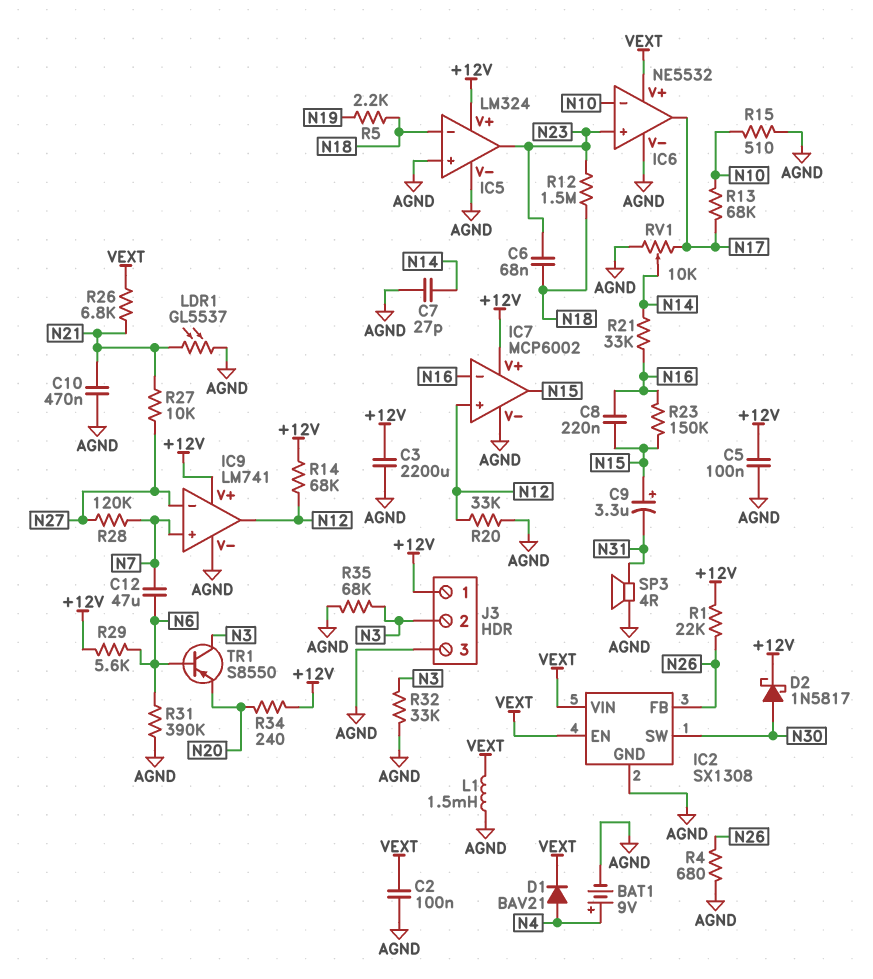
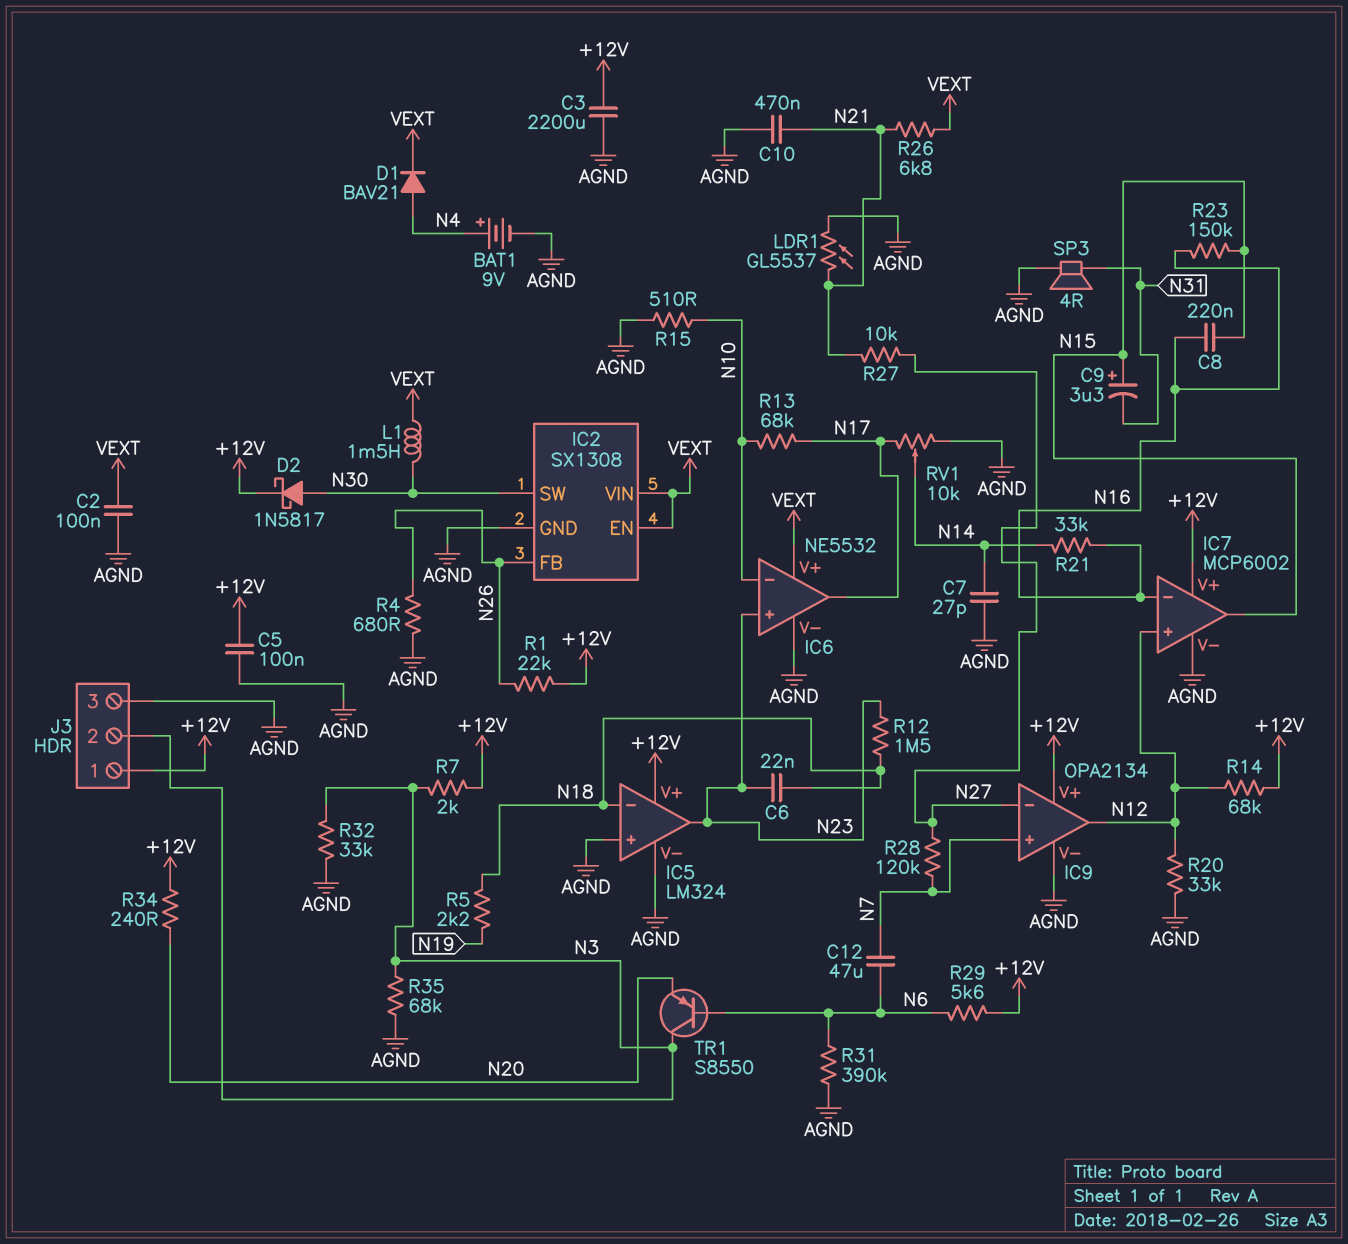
C6: 68nF (N18, N23) -> 22nF (N18, N23)
IC9: LM741 -> OPA2134
L1: 1.5mH (AGND, VEXT) -> 1.5mH (N30, VEXT)
R7: none -> 2k (+12V, N3)

